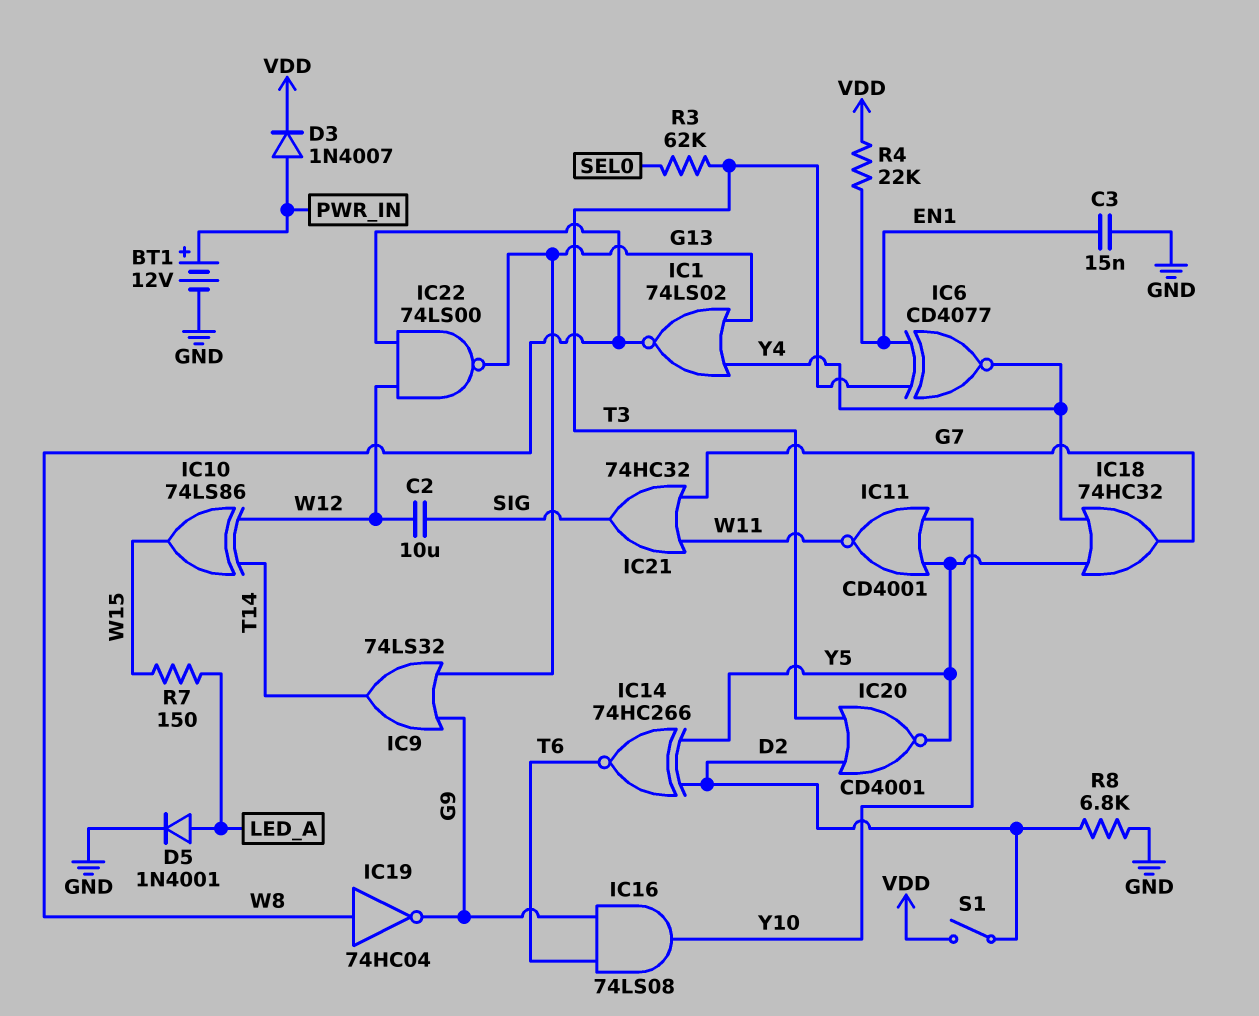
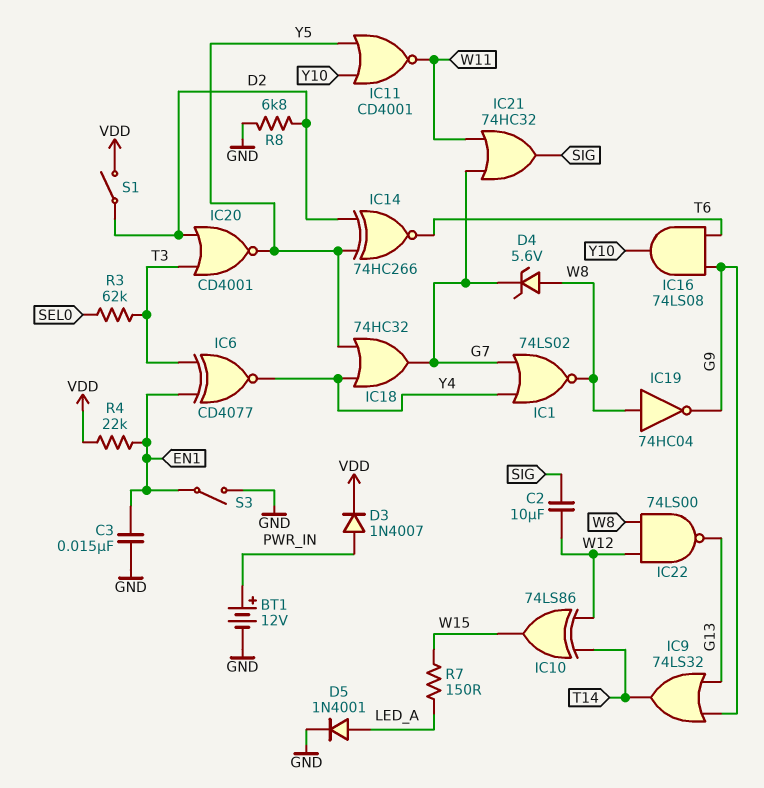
D4: none -> zener 5.6V (A W8, K G7)
IC1: NOR 74LS02 (in G13, in Y4, out W8) -> NOR 74LS02 (in G7, in Y4, out W8)
S3: none -> switch (EN1, GND)

